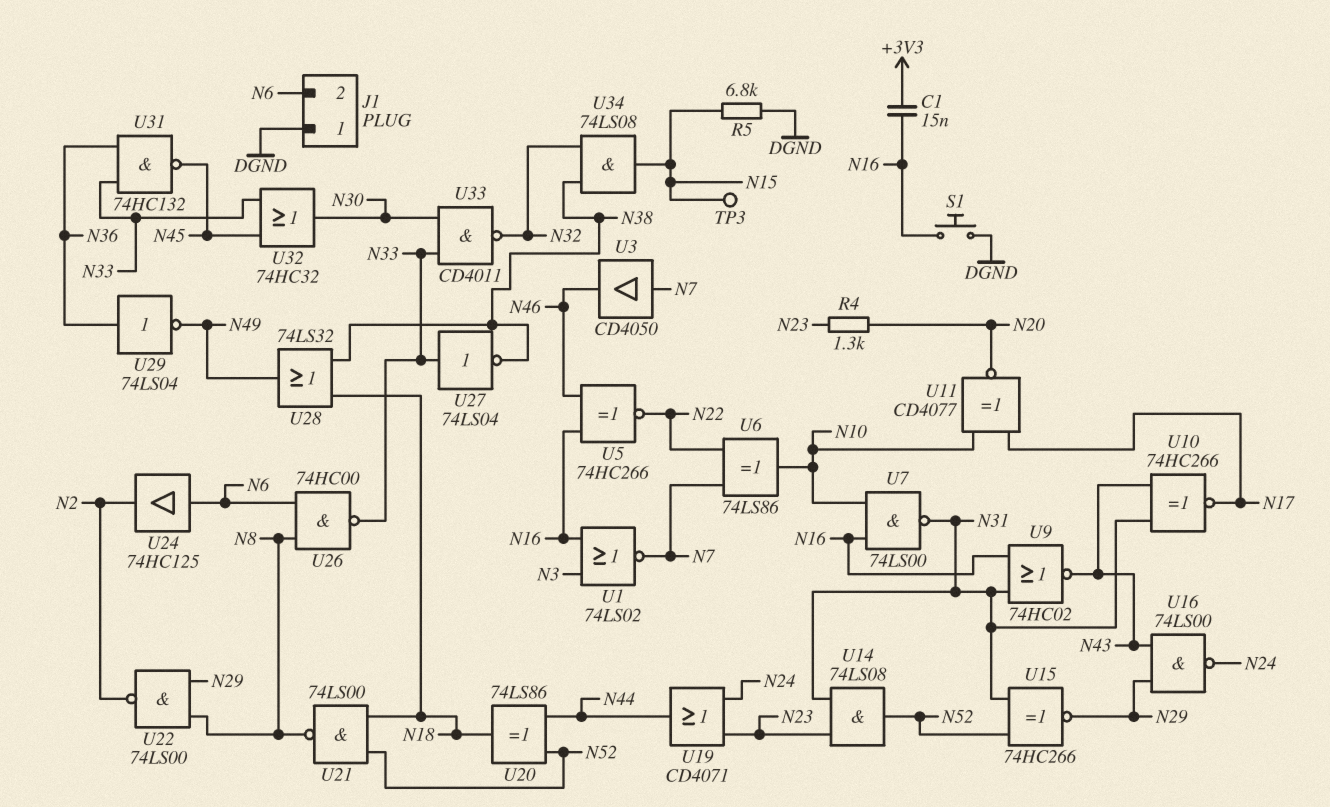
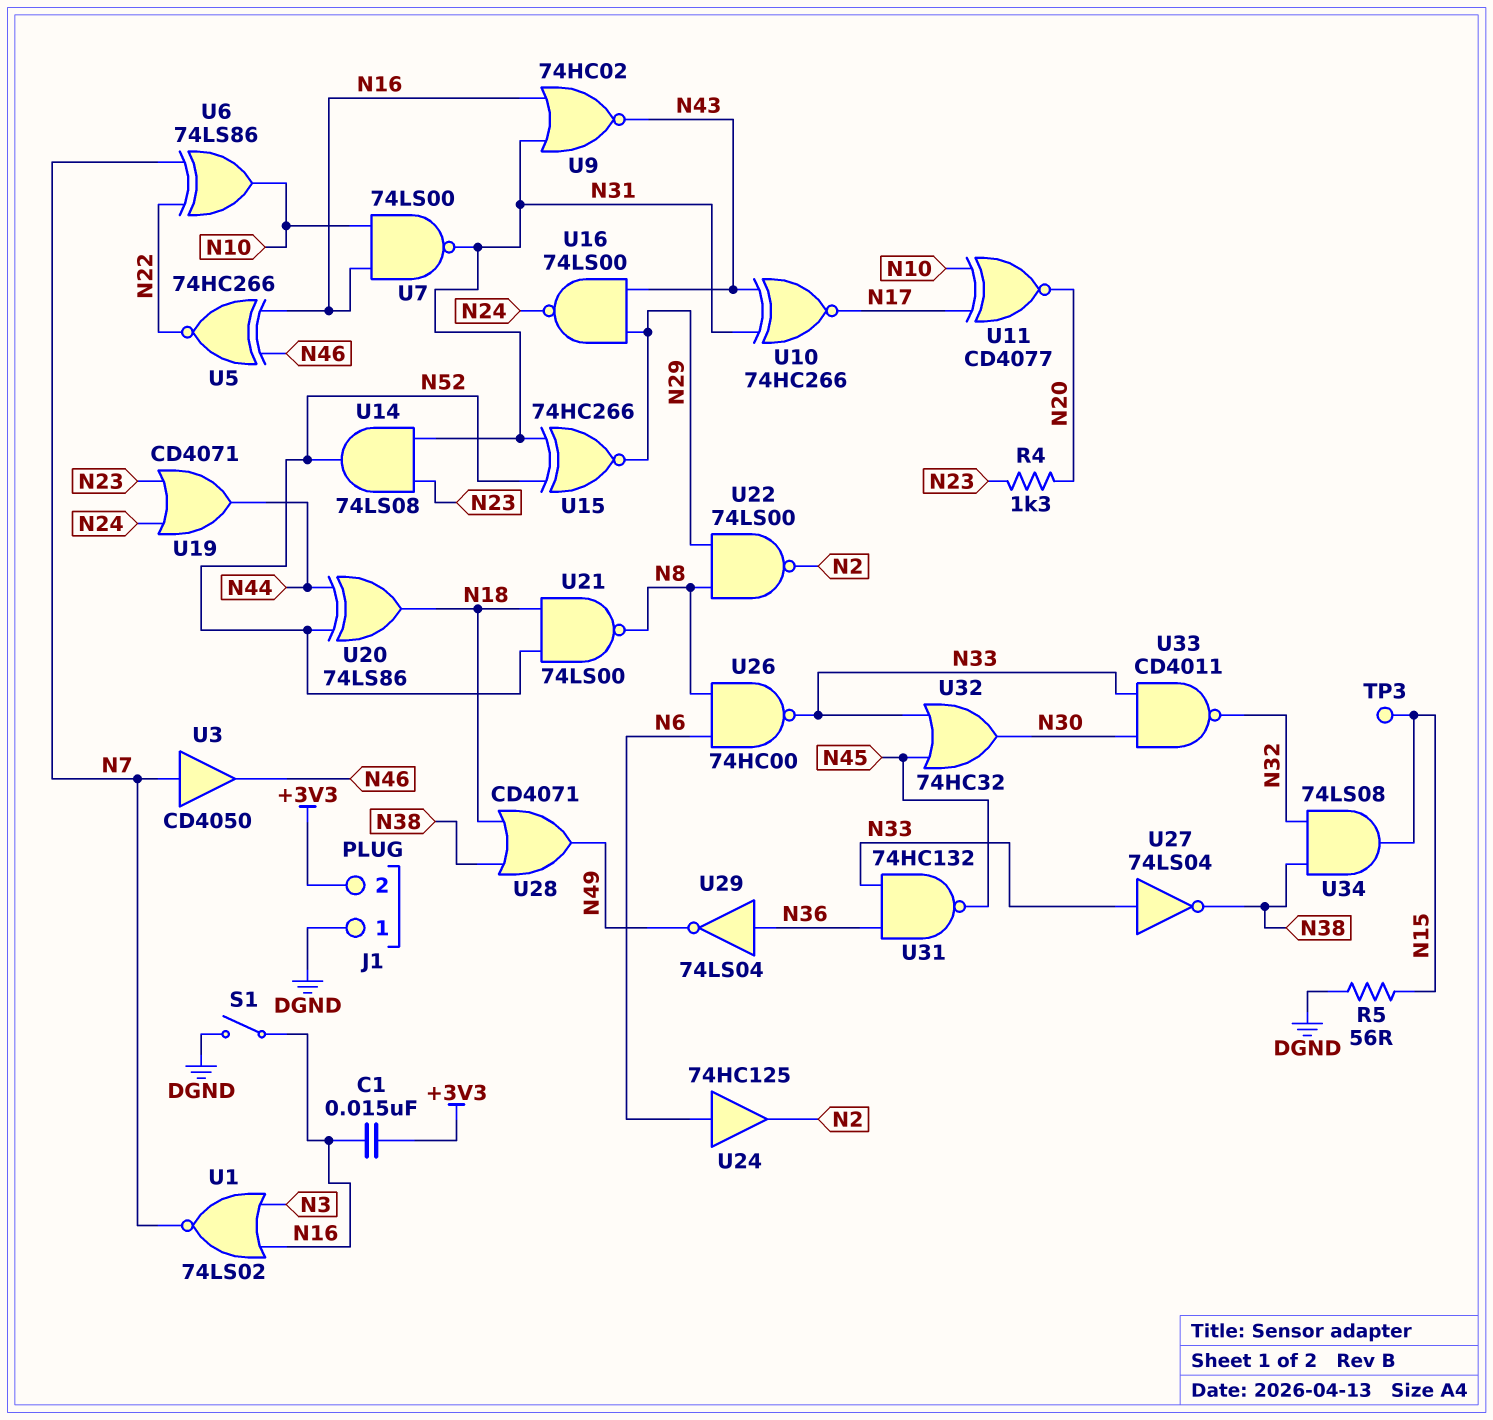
J1 pin 2: N6 -> +3V3
R5: 6.8k (DGND, N15) -> 56 (DGND, N15)
S1: button (DGND, N16) -> switch (DGND, N16)
U28: OR 74LS32 (in N18, in N38, out N49) -> OR CD4071 (in N18, in N38, out N49)

